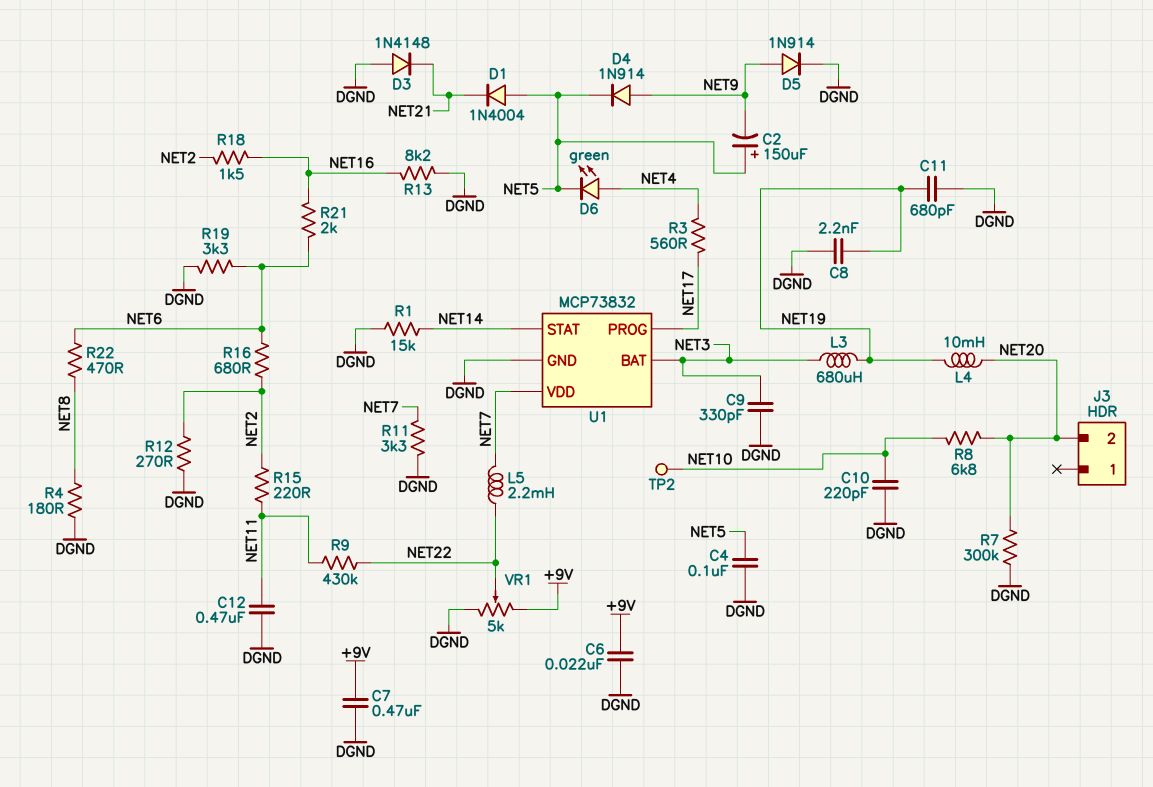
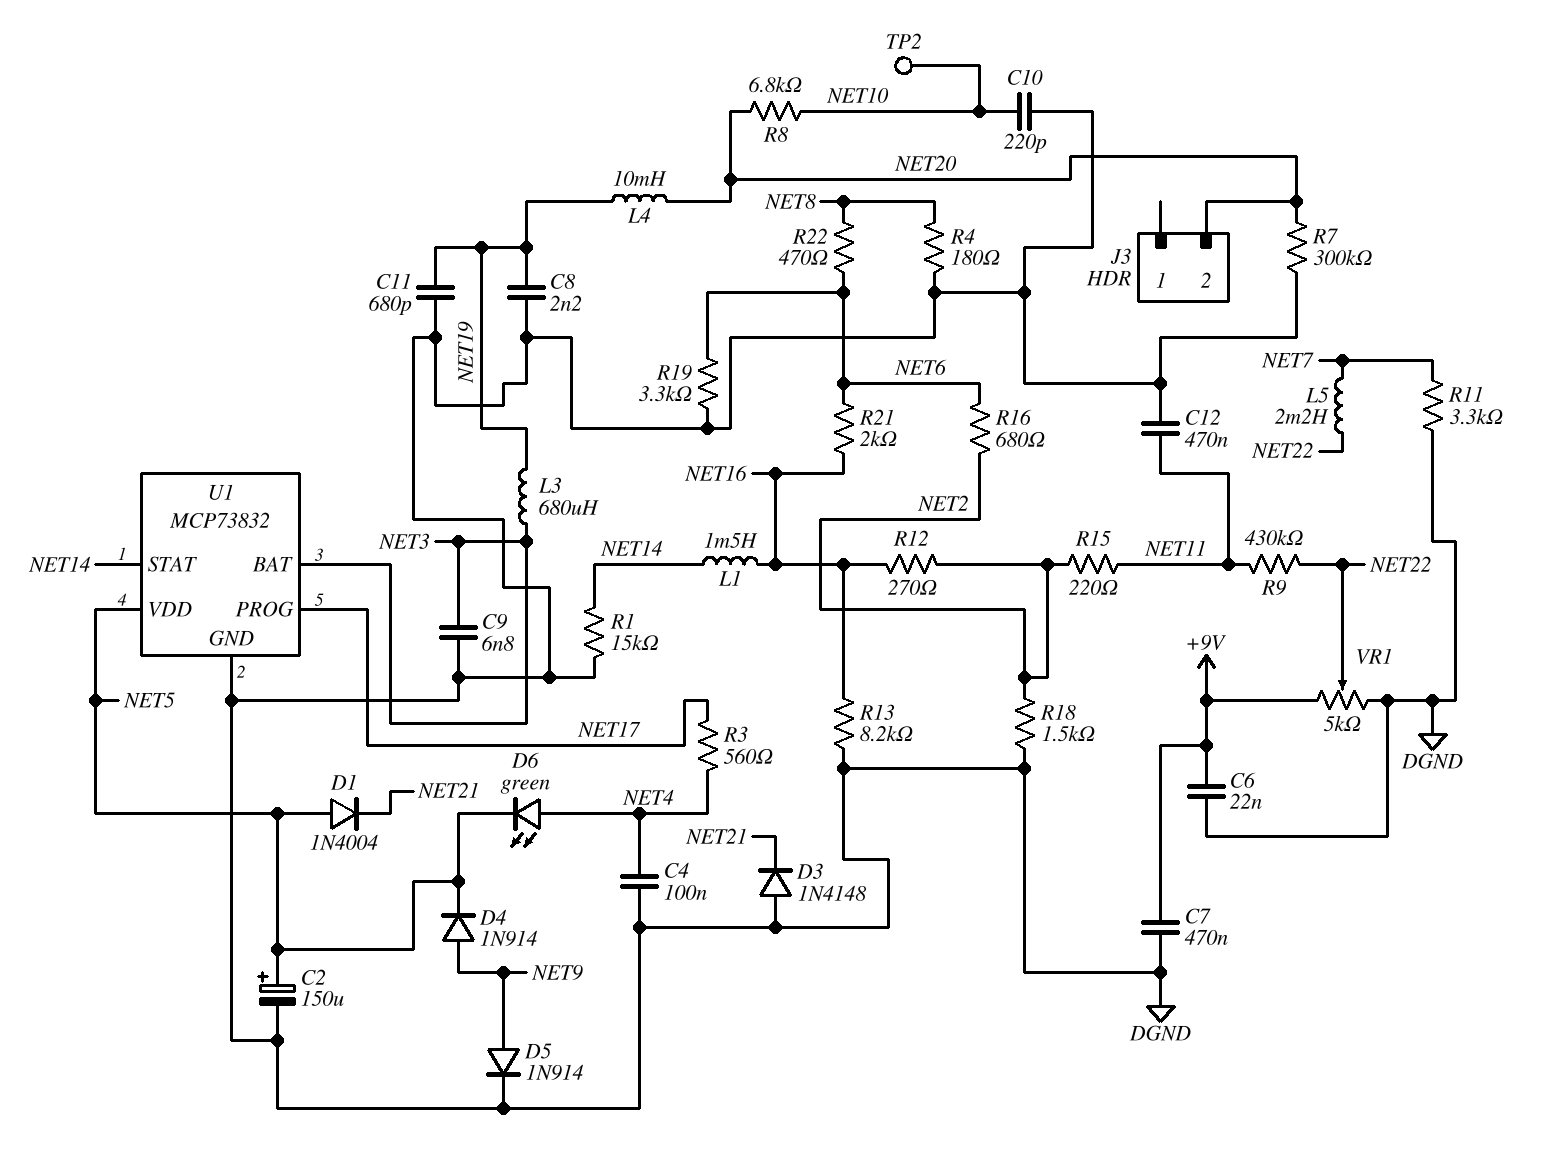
C2: 150uF (plus NET5, minus NET9) -> 150uF (plus NET5, minus DGND)
C4: 100nF (DGND, NET5) -> 100nF (DGND, NET4)
C9: 330pF (DGND, NET3) -> 6.8nF (DGND, NET3)
L1: none -> 1.5mH (NET14, NET16)
R12: 270 (DGND, NET2) -> 270 (NET2, NET16)
R18: 1.5k (NET2, NET16) -> 1.5k (DGND, NET2)
U1 pin VDD: NET7 -> NET5

